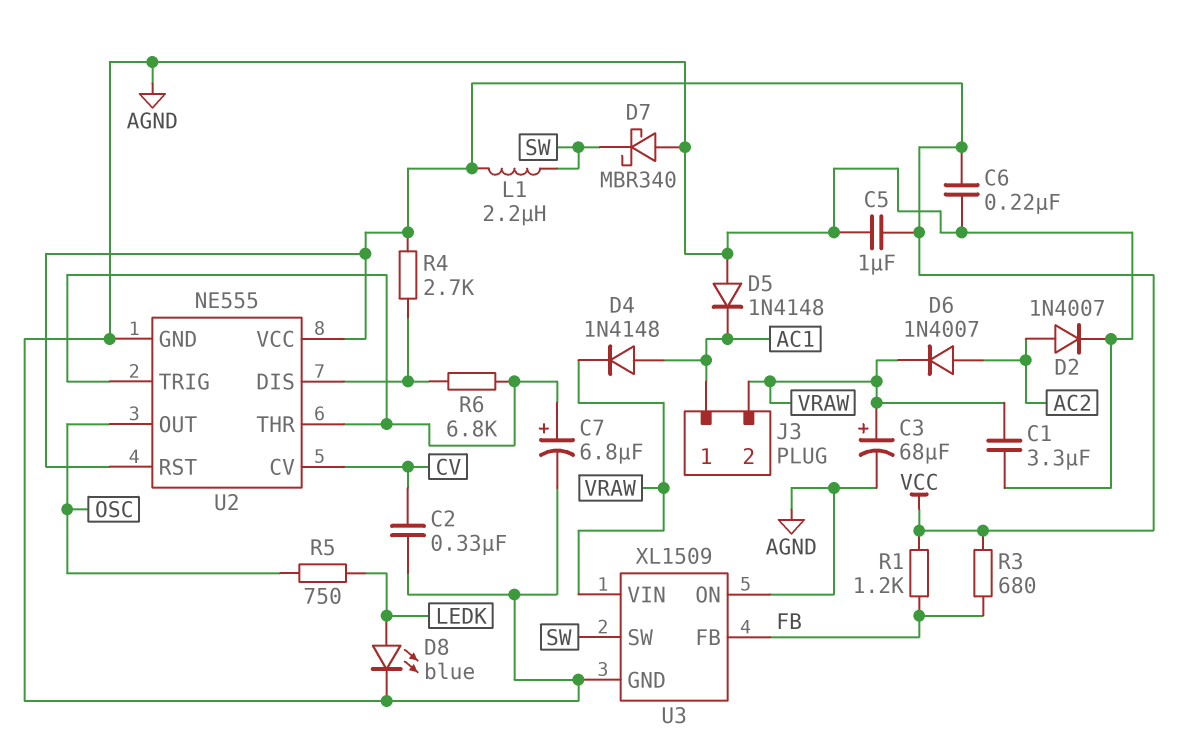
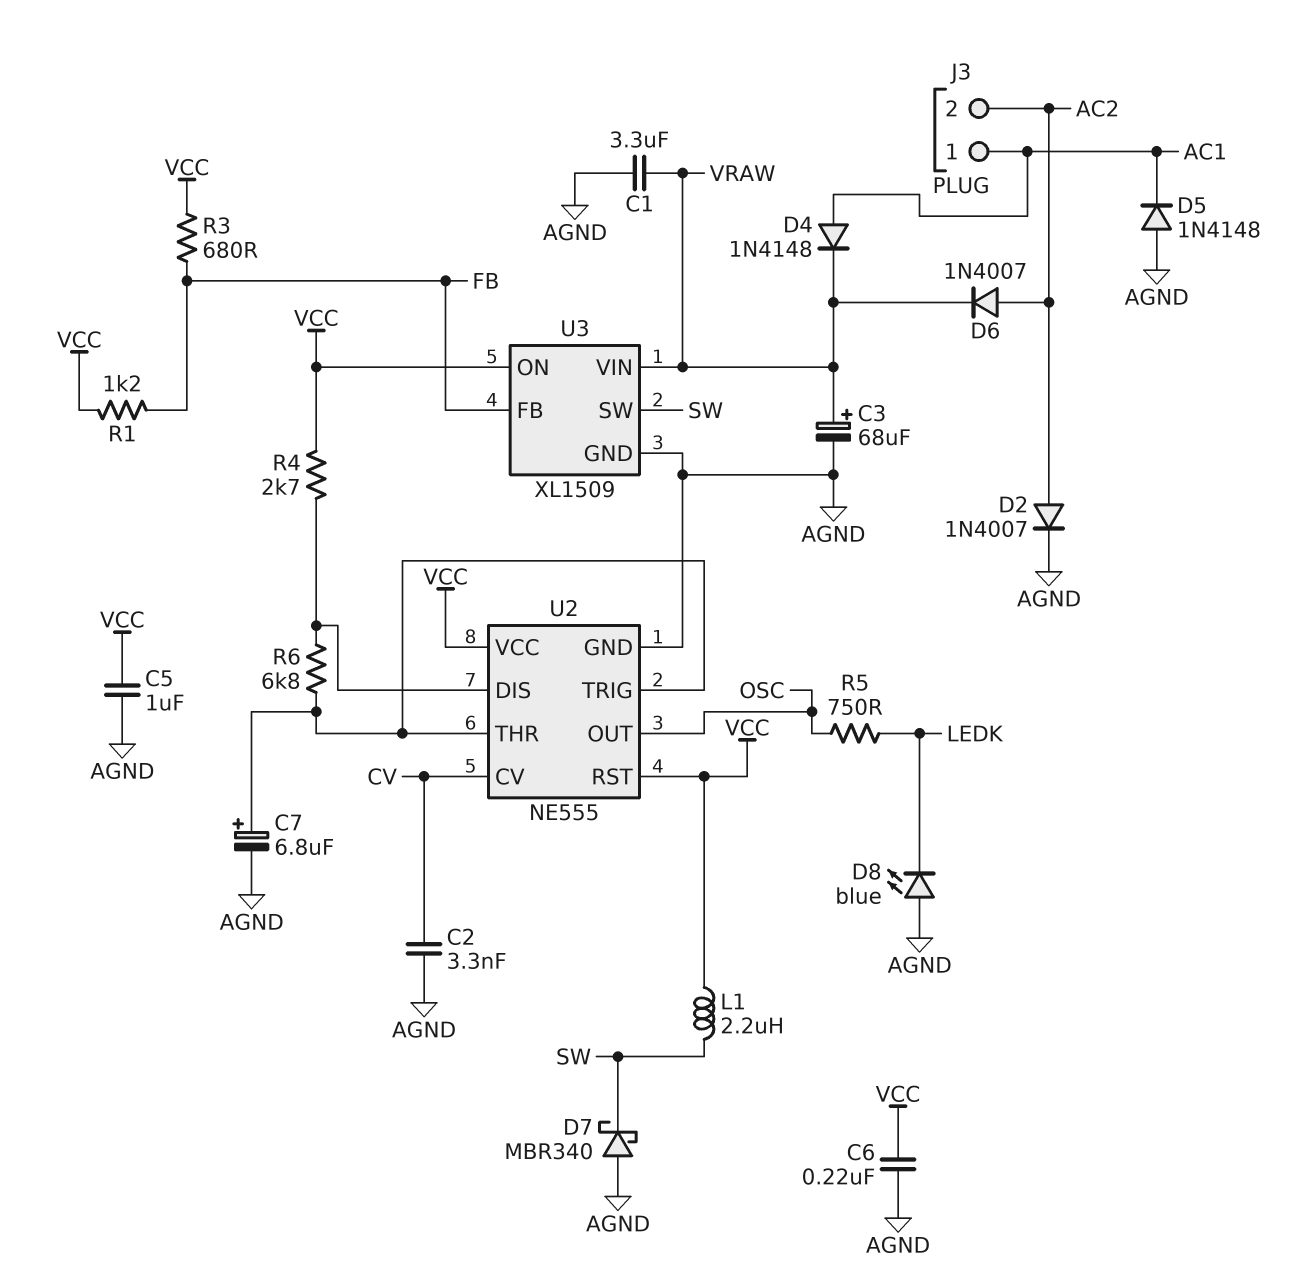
C2: 330nF (AGND, CV) -> 3.3nF (AGND, CV)
D8: LED blue (A LEDK, K AGND) -> LED blue (A AGND, K LEDK)
J3 pin 2: VRAW -> AC2
U3 pin ON: AGND -> VCC

